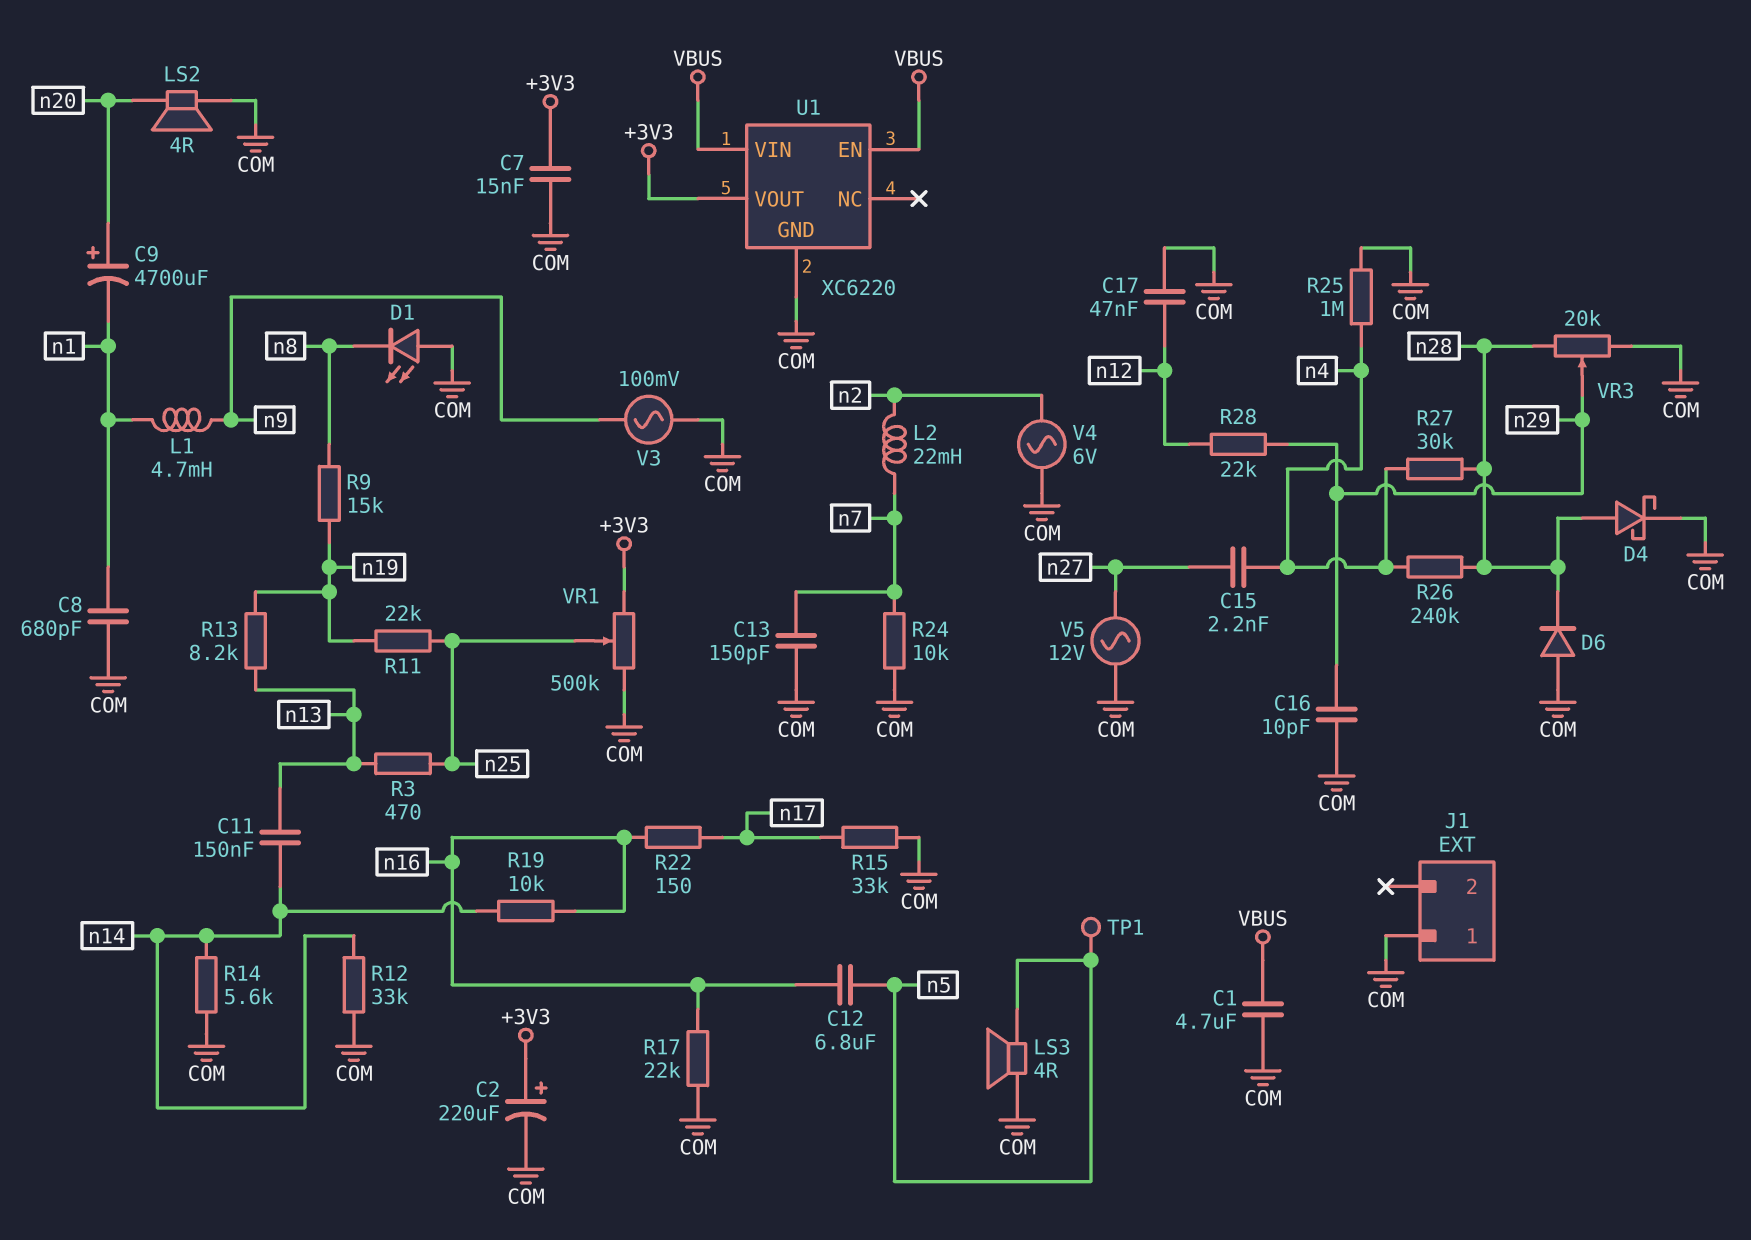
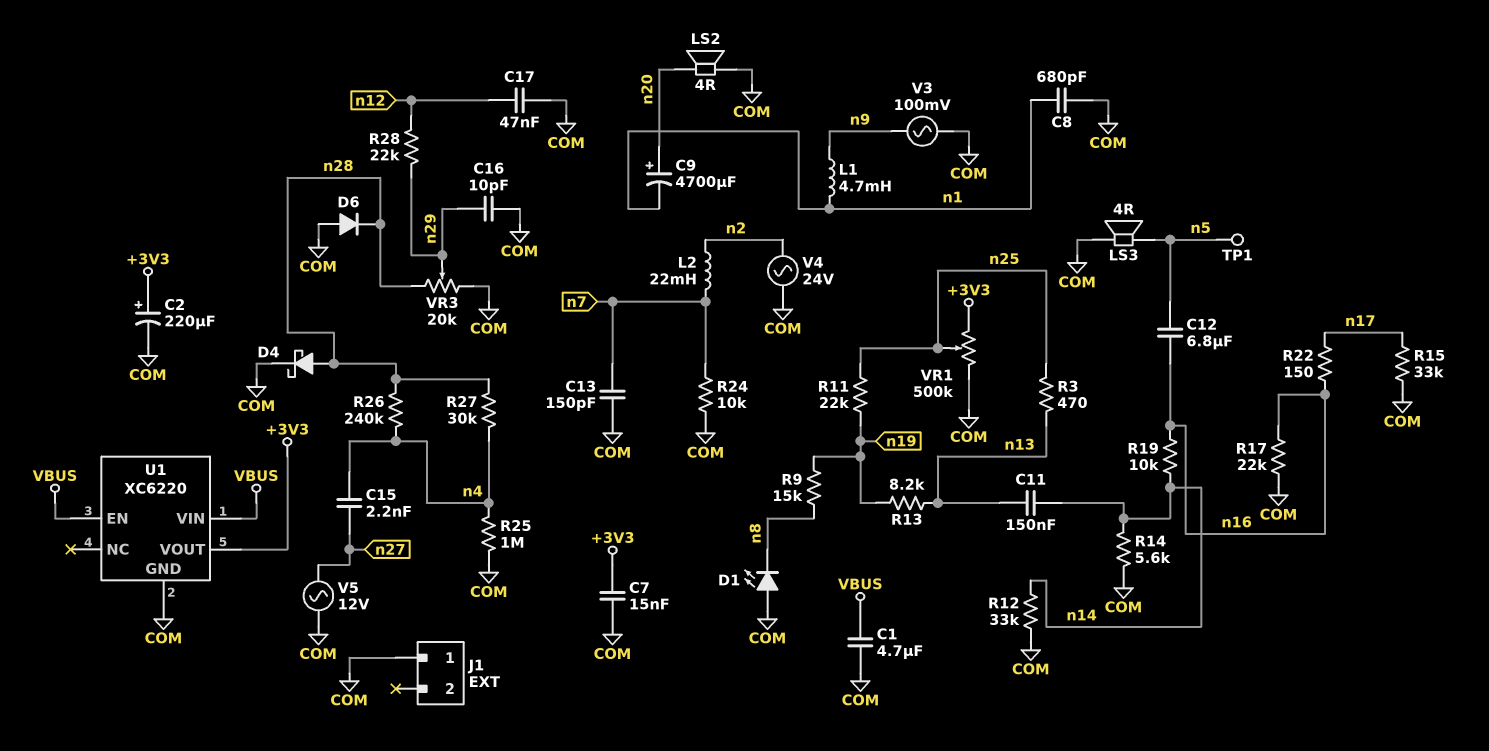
V4: AC 6V (COM, n2) -> AC 24V (COM, n2)

